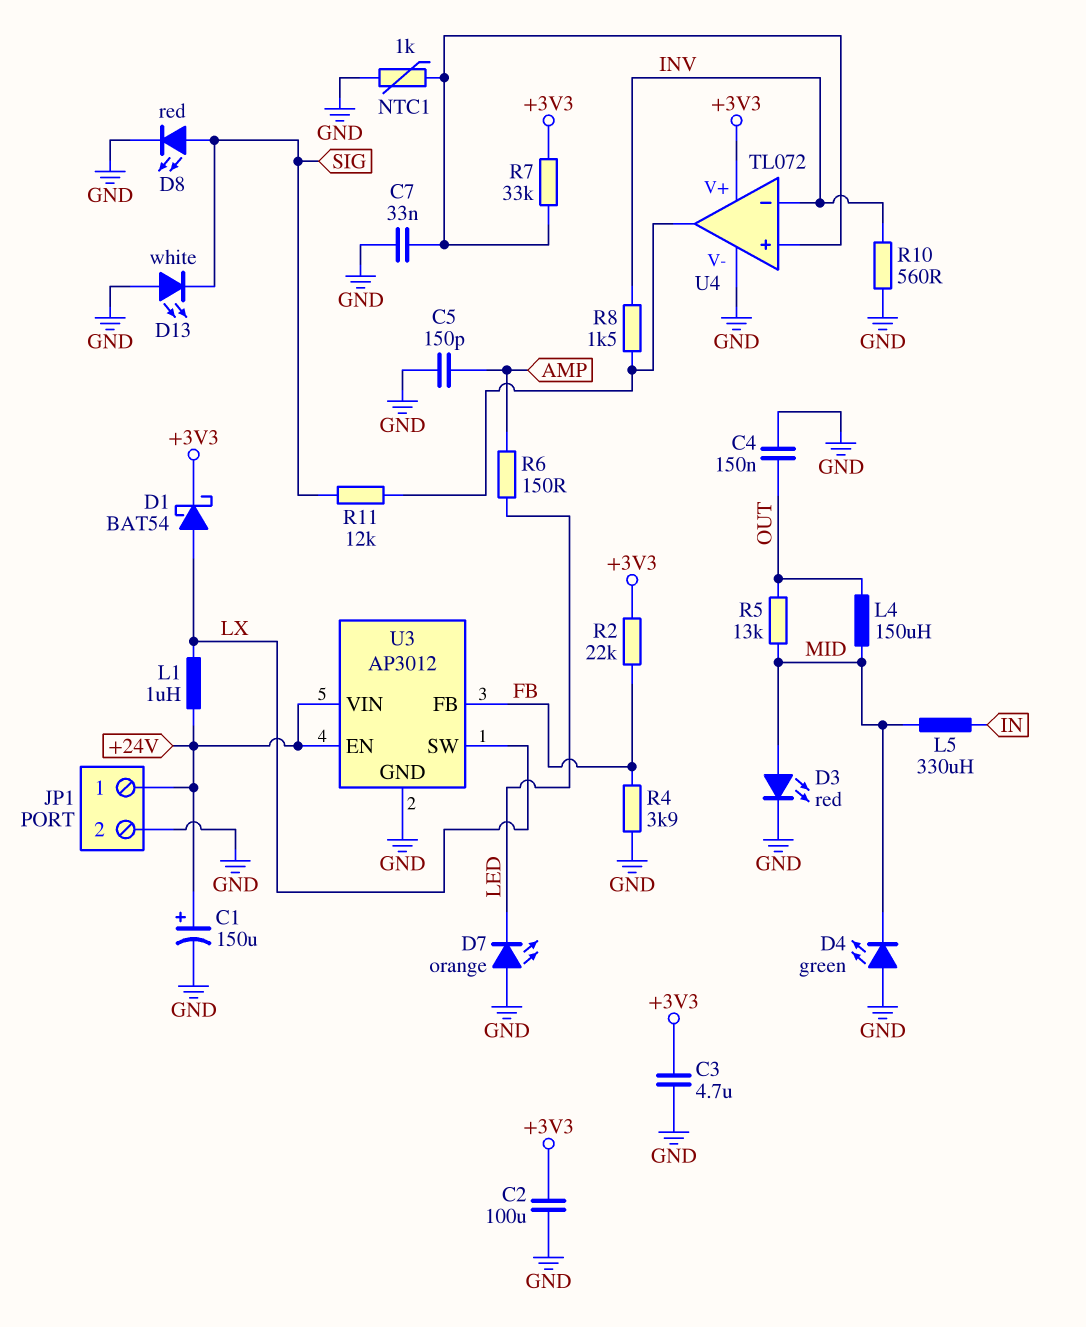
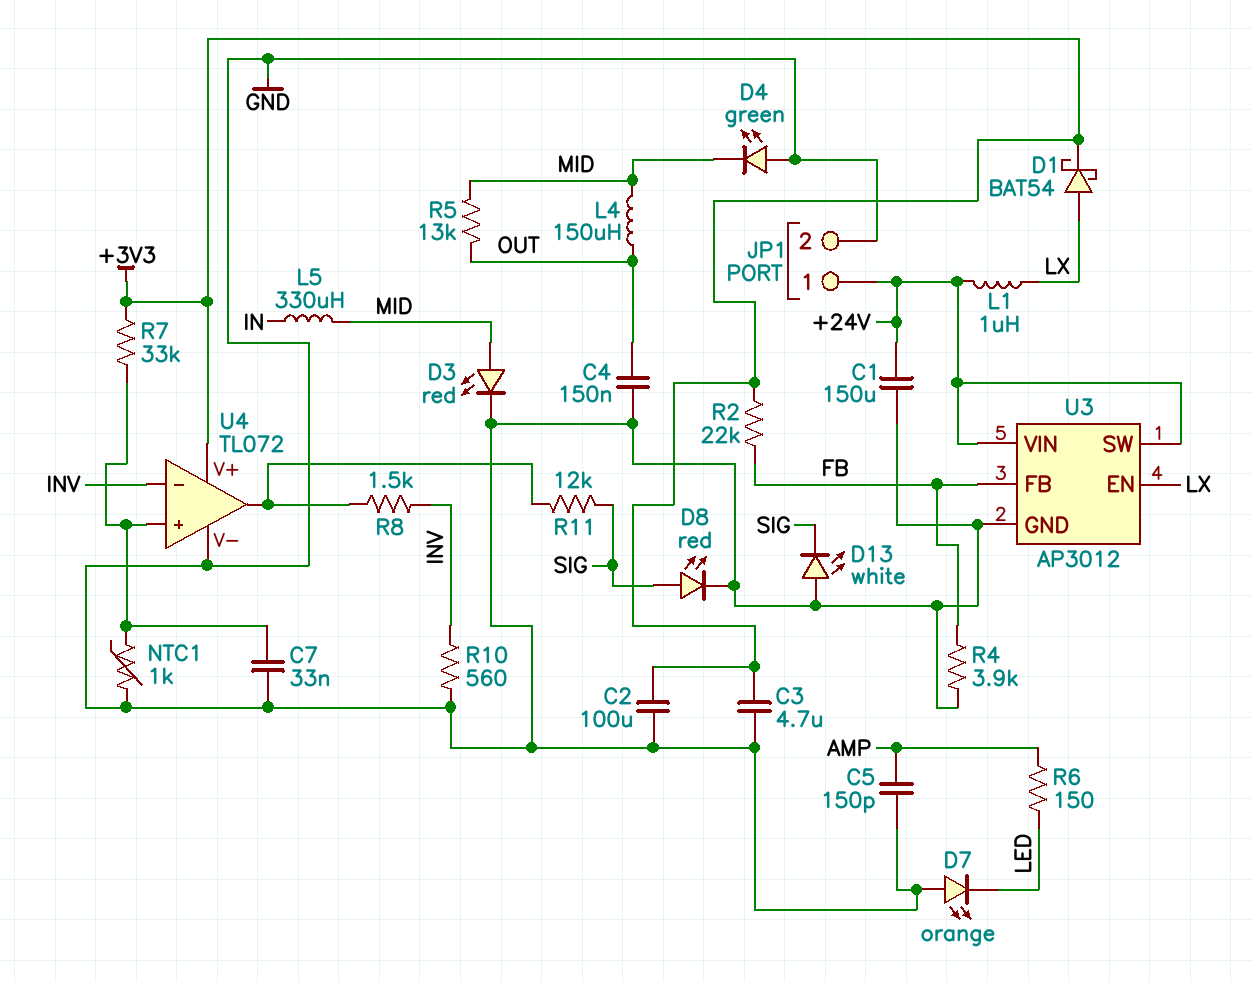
C1: 150uF (plus +24V, minus GND) -> 150uF (+24V, GND)
U3 pin EN: +24V -> LX
U3 pin SW: LX -> +24V

